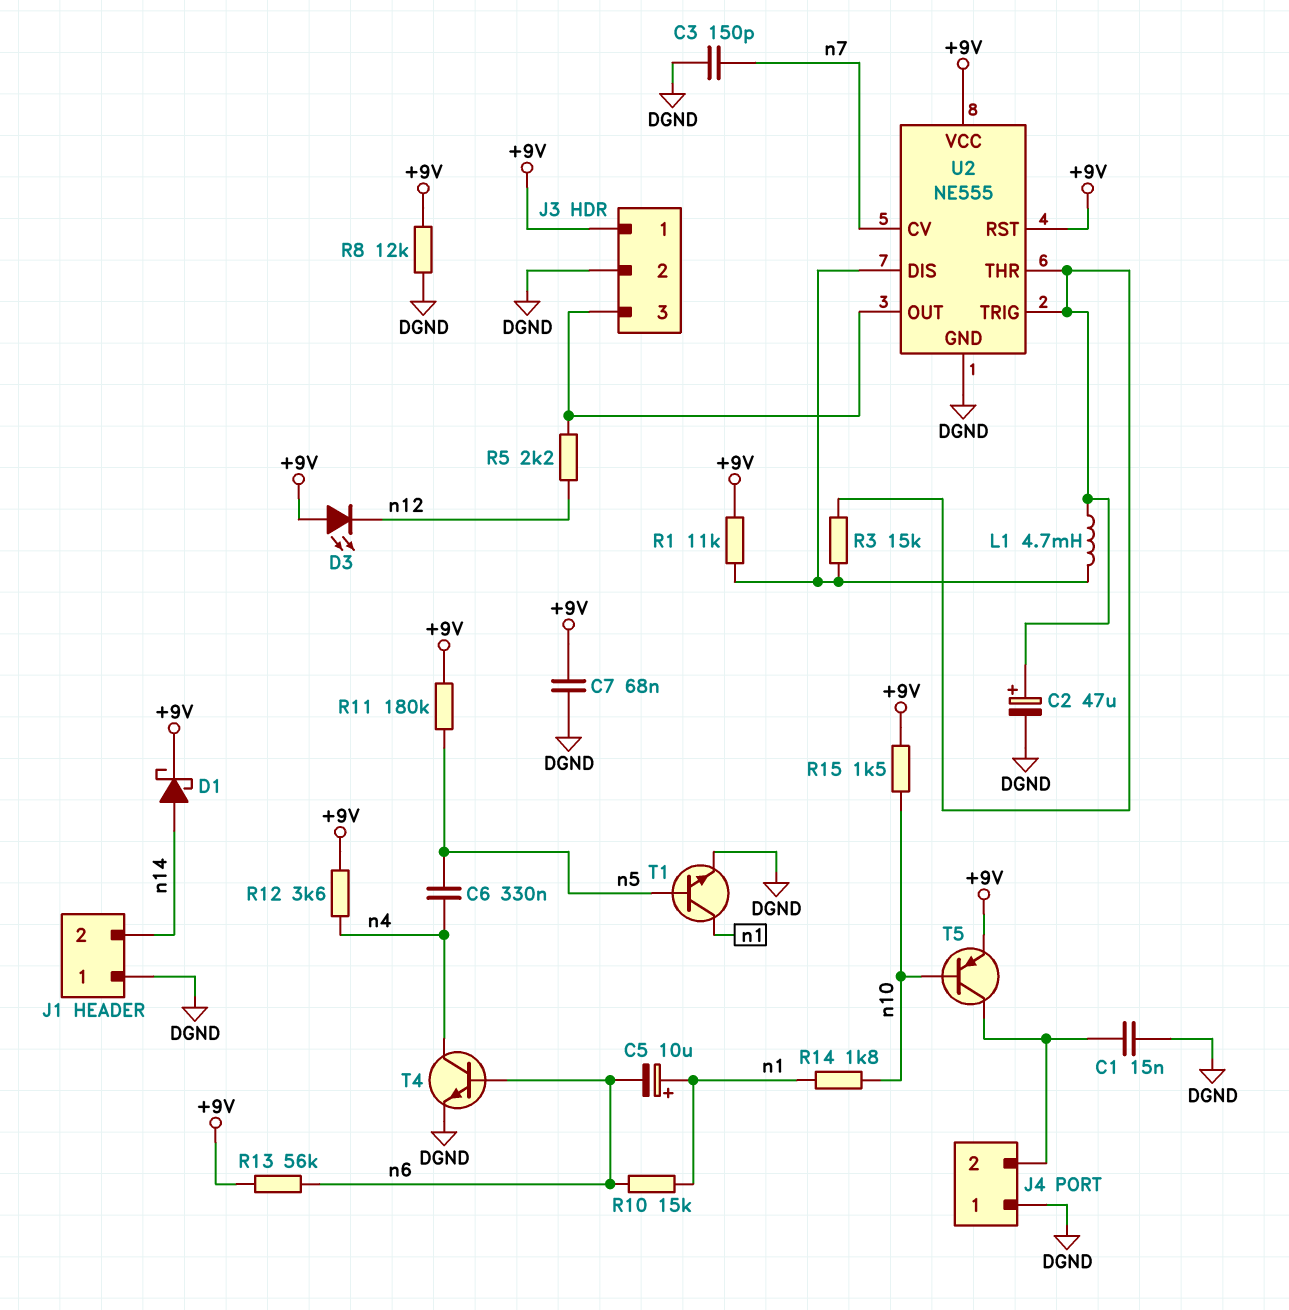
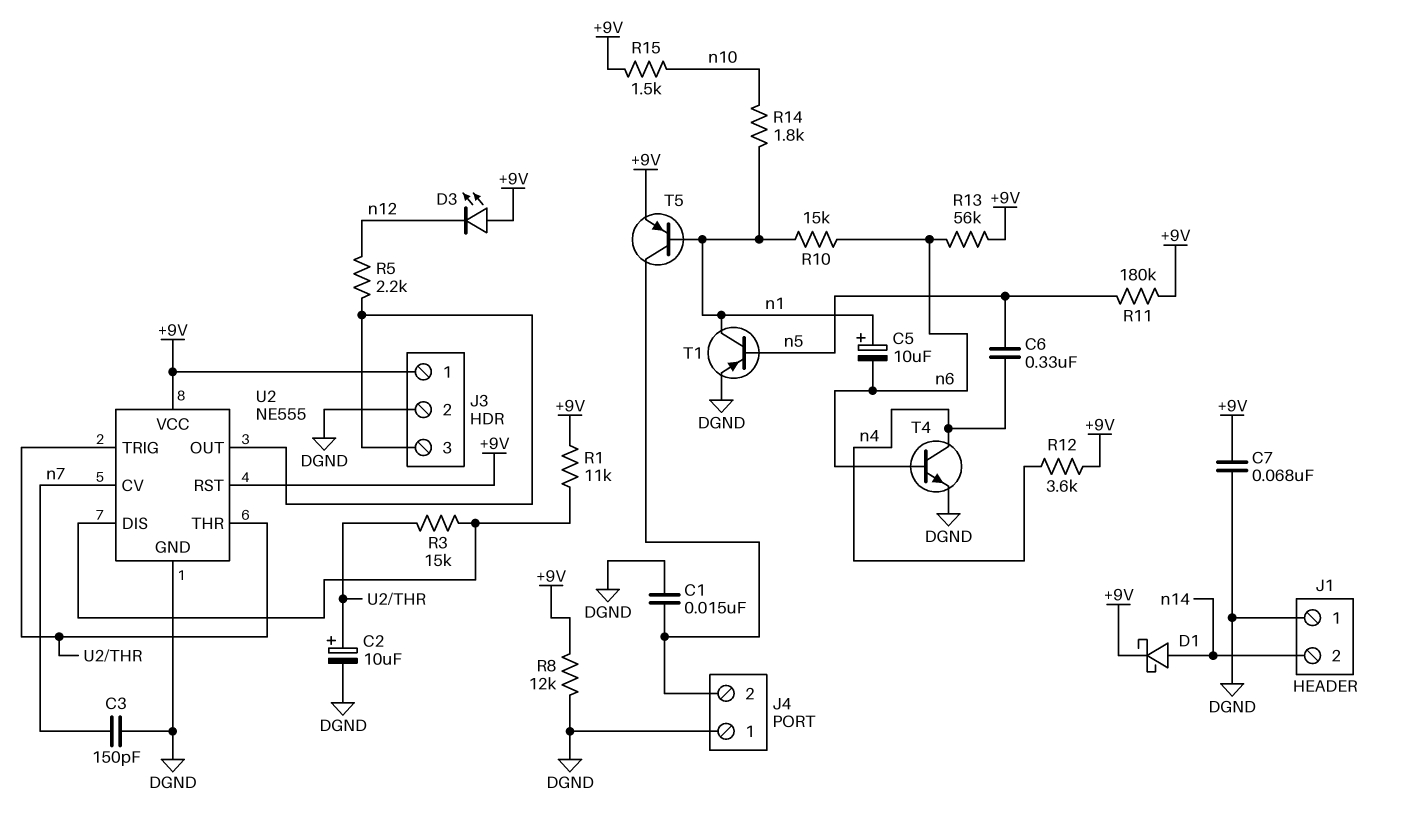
C2: 47uF (plus U2/THR, minus DGND) -> 10uF (plus U2/THR, minus DGND)
L1: 4.7mH (U2/DIS, U2/THR) -> none
T1: NPN (B n5, C n1, E DGND) -> PNP (B n5, C n1, E DGND)
T5: PNP (B n10, C J4/2, E +9V) -> PNP (B n1, C J4/2, E +9V)

